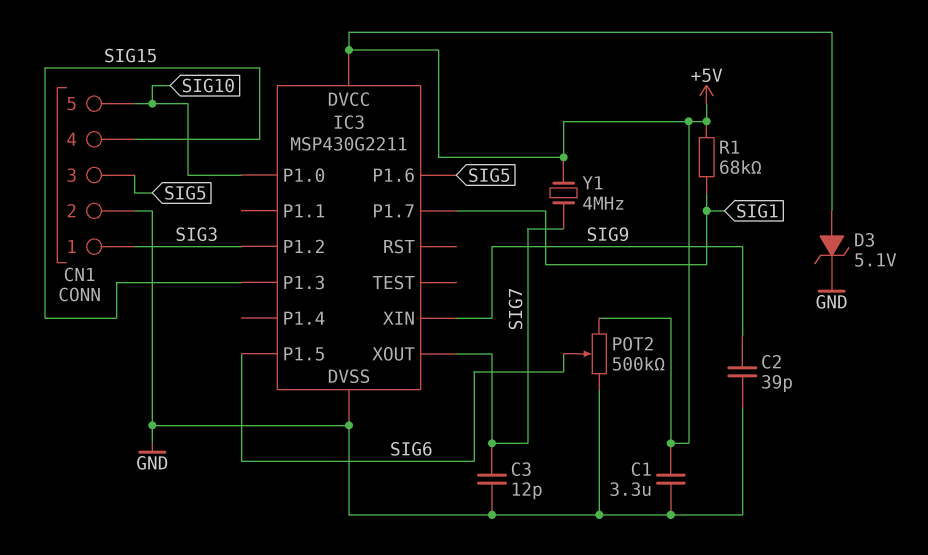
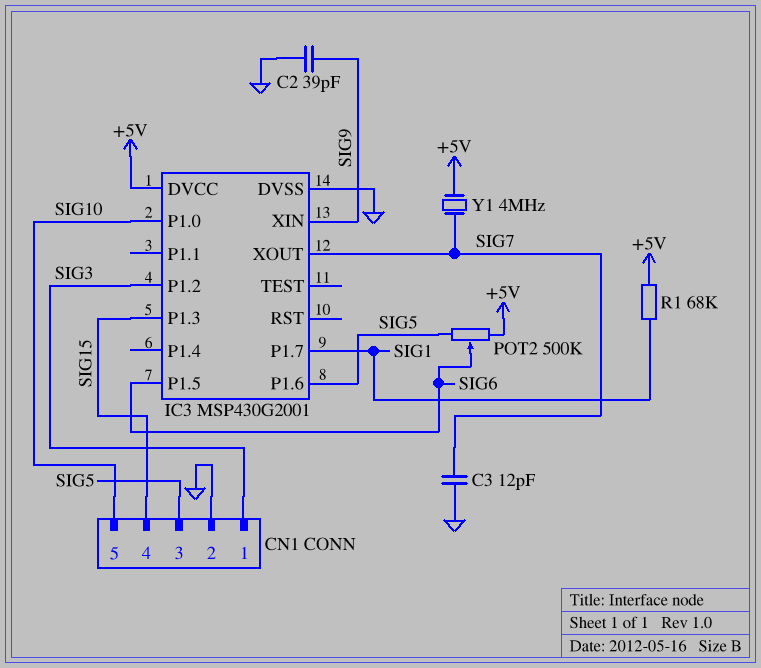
C1: 3.3uF (+5V, GND) -> none
D3: zener 5.1V (A +5V, K GND) -> none
IC3: MSP430G2211 -> MSP430G2001
POT2: 500k (+5V, GND, wiper SIG6) -> 500k (+5V, SIG5, wiper SIG6)

